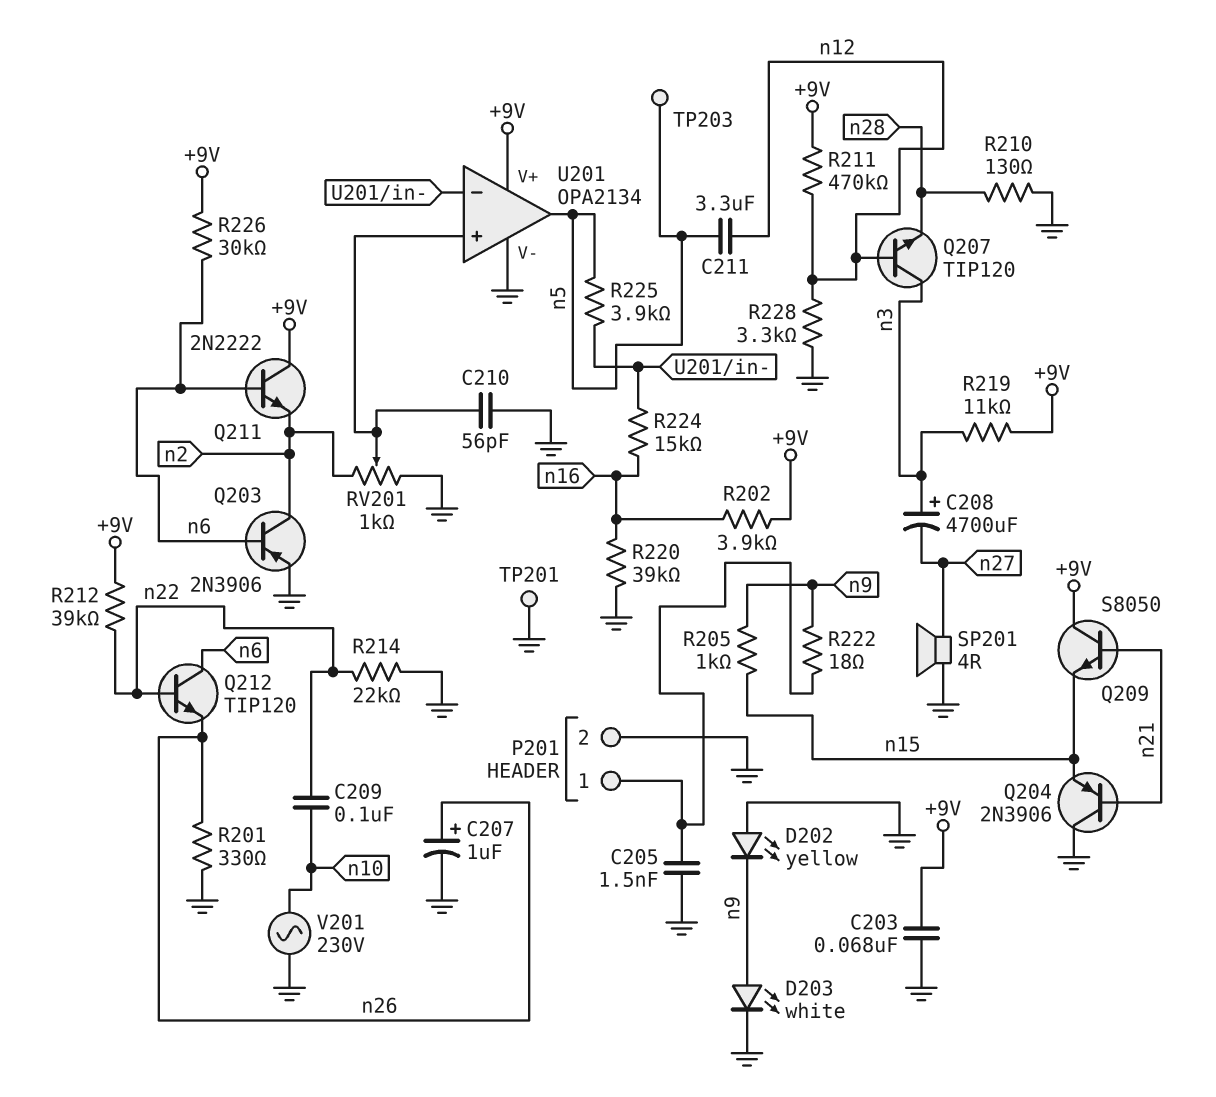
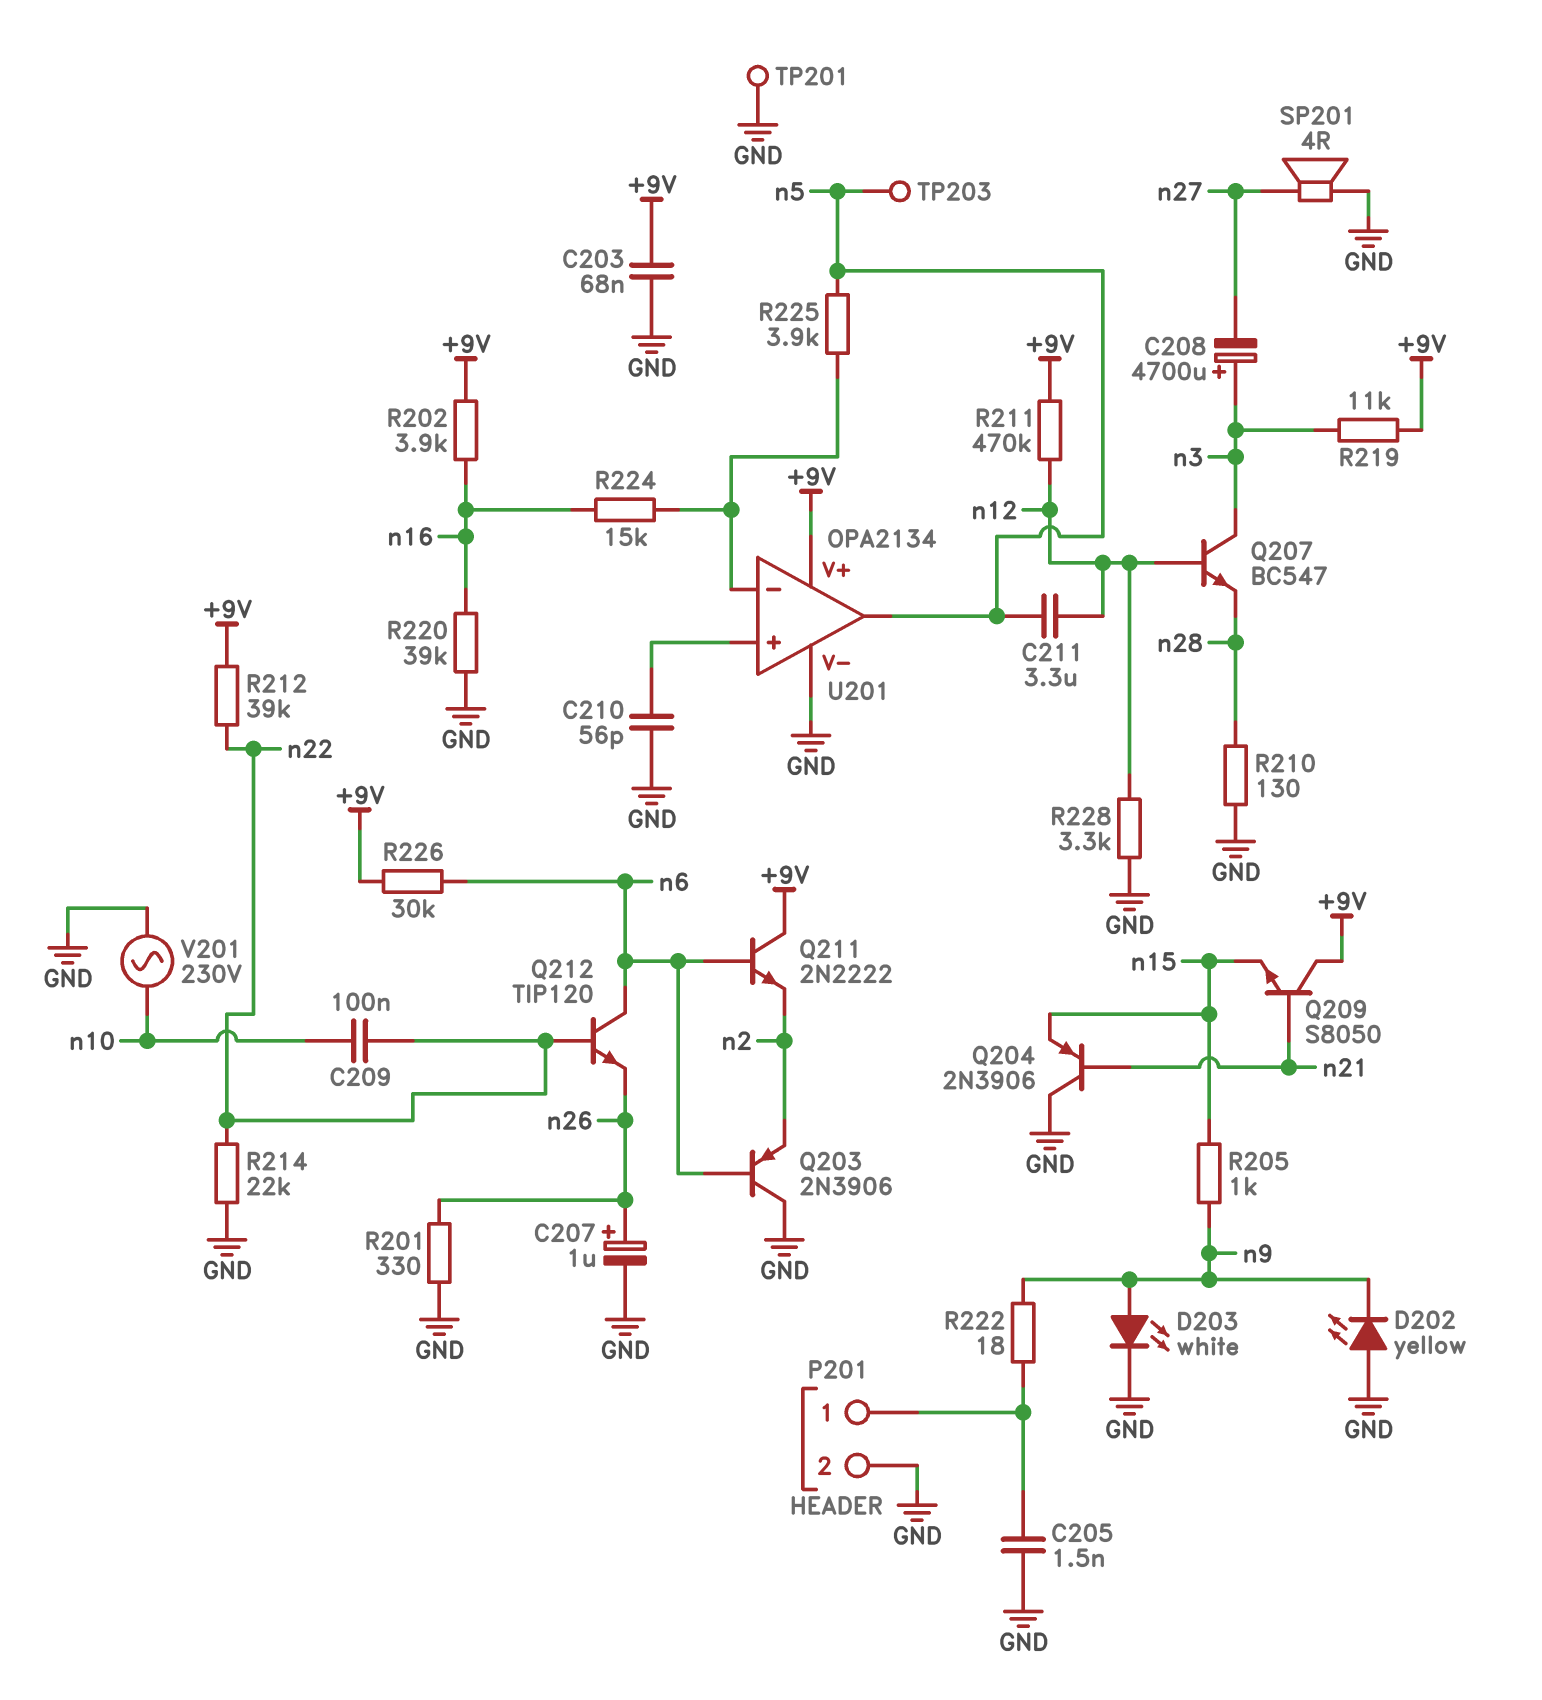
Q203: PNP 2N3906 (B n6, C n2, E GND) -> PNP 2N3906 (B n6, C GND, E n2)
Q207: NPN TIP120 (B n12, C n3, E n28) -> NPN BC547 (B n12, C n3, E n28)
RV201: 1k (GND, n2, wiper U201/in+) -> none

